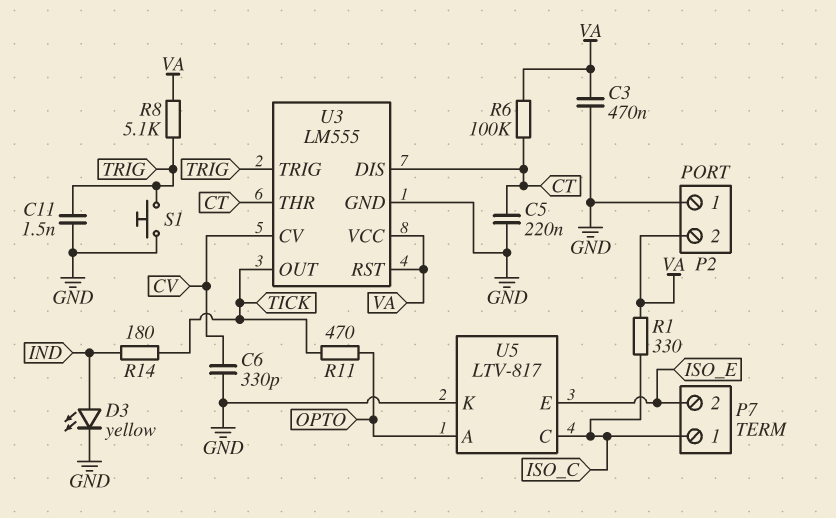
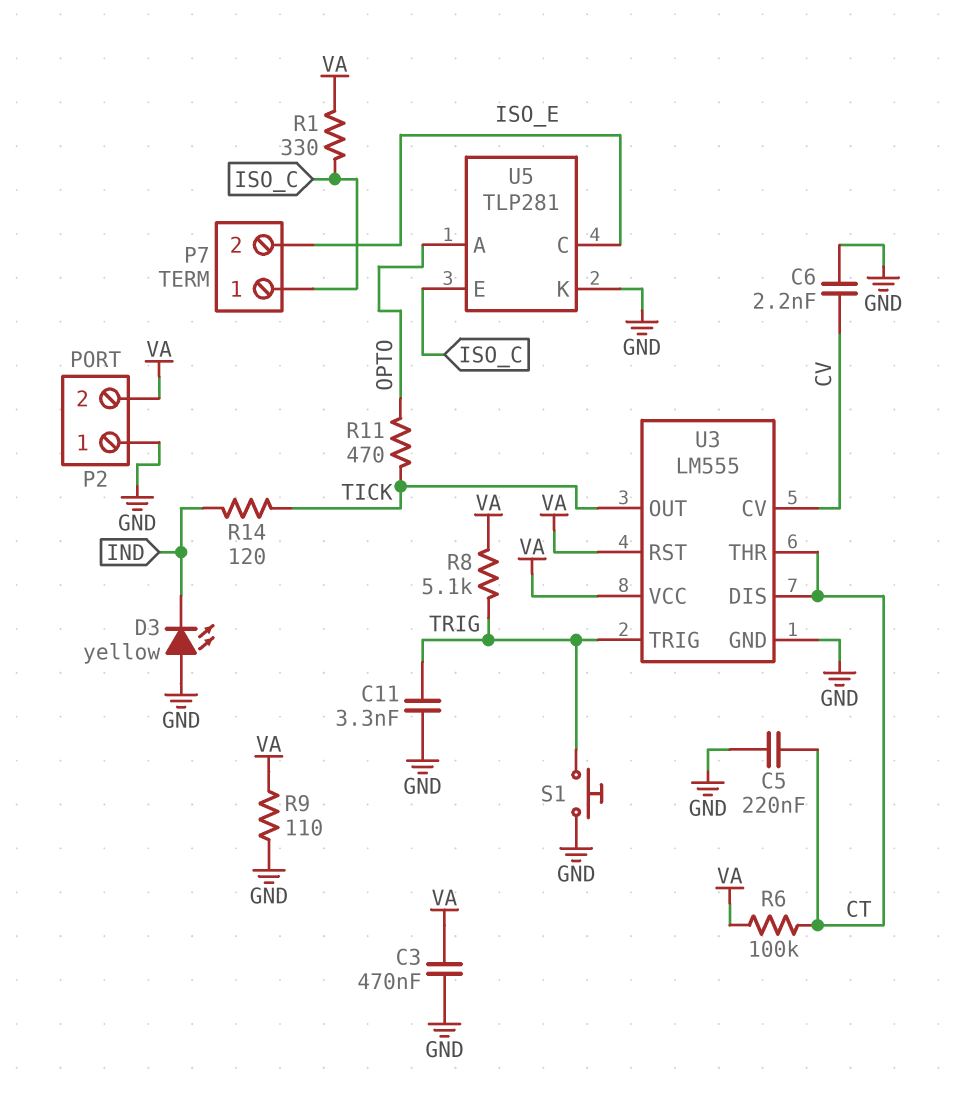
C6: 330pF (CV, GND) -> 2.2nF (CV, GND)
C11: 1.5nF (GND, TRIG) -> 3.3nF (GND, TRIG)
D3: LED yellow (A IND, K GND) -> LED yellow (A GND, K IND)
R9: none -> 110 (GND, VA)
R14: 180 (IND, TICK) -> 120 (IND, TICK)
U5: LTV-817 -> TLP281
U5 pin C: ISO_C -> ISO_E
U5 pin E: ISO_E -> ISO_C

